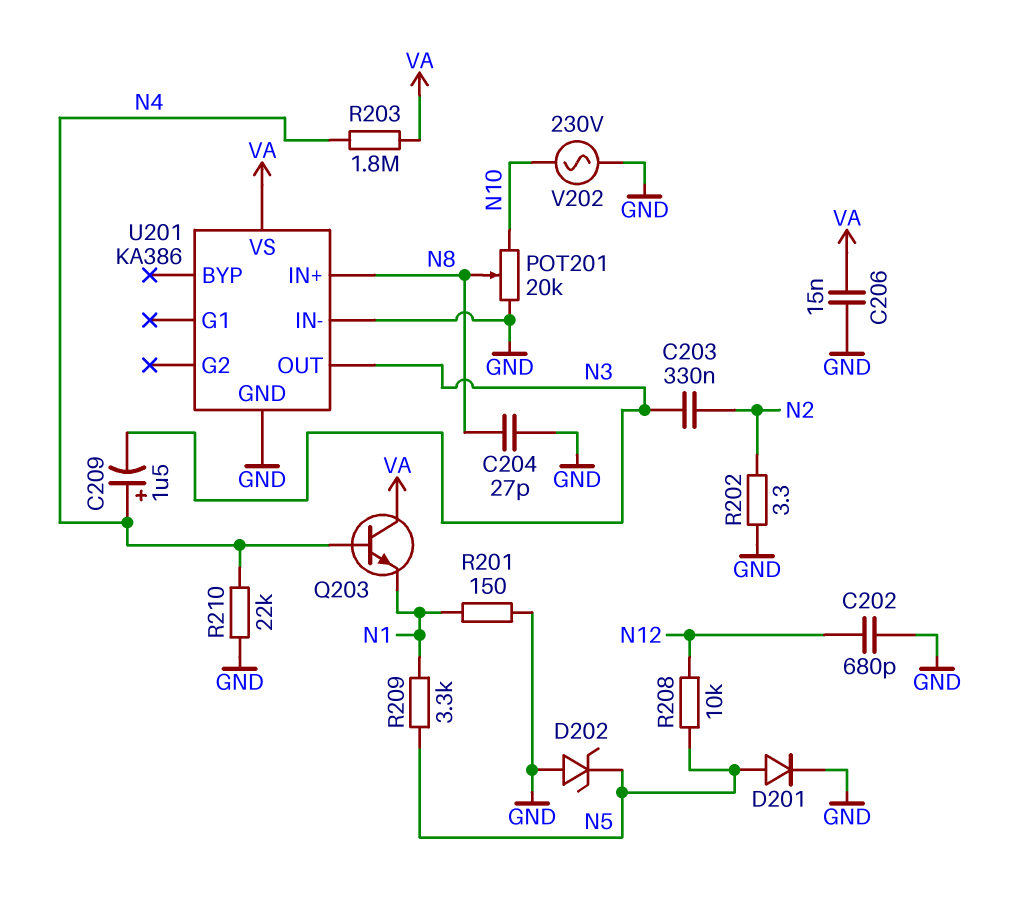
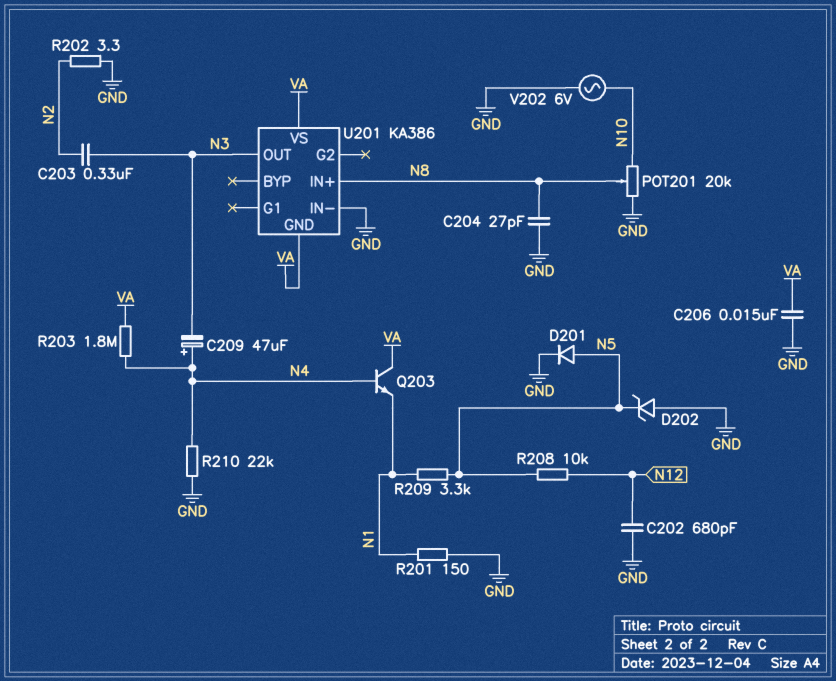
C209: 1.5uF (plus N4, minus N3) -> 47uF (plus N4, minus N3)
U201 pin GND: GND -> VA
V202: AC 230V (GND, N10) -> AC 6V (GND, N10)

